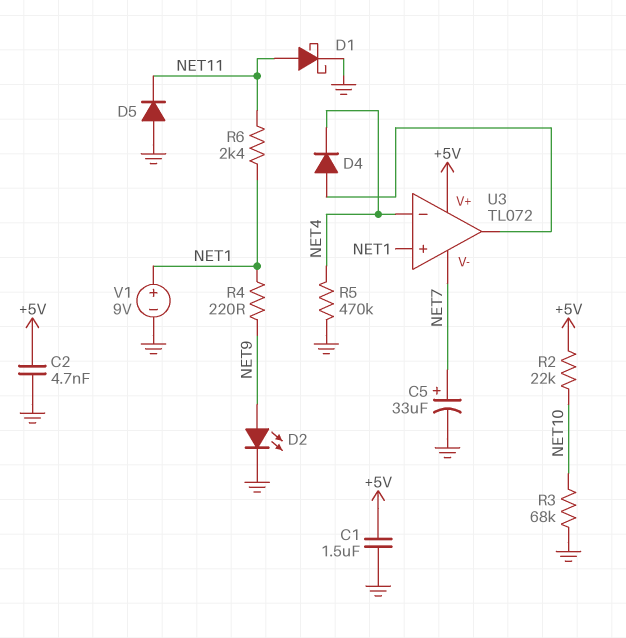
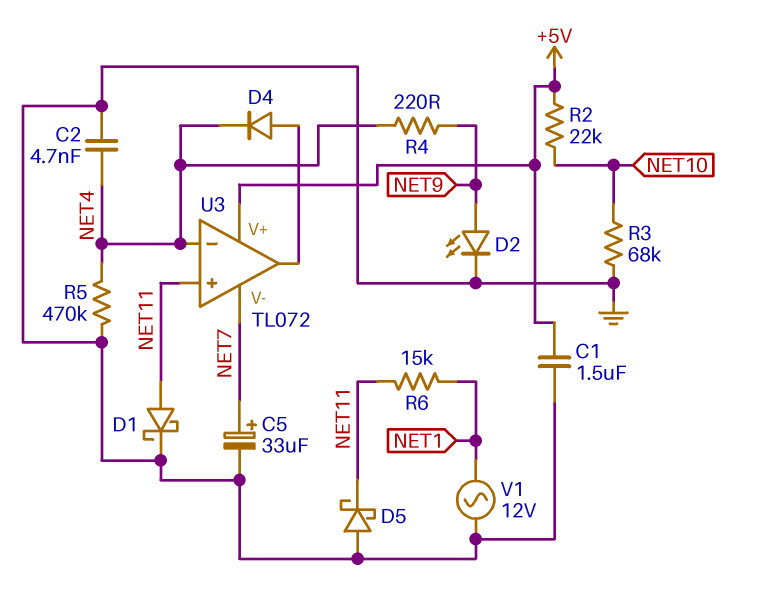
C2: 4.7nF (+5V, GND) -> 4.7nF (GND, NET4)
D5: diode (A GND, K NET11) -> schottky (A GND, K NET11)
R4: 220 (NET1, NET9) -> 220 (NET4, NET9)
R6: 2.4k (NET1, NET11) -> 15k (NET1, NET11)
U3 pin in+: NET1 -> NET11
V1: 9V (plus NET1, minus GND) -> AC 12V (GND, NET1)

